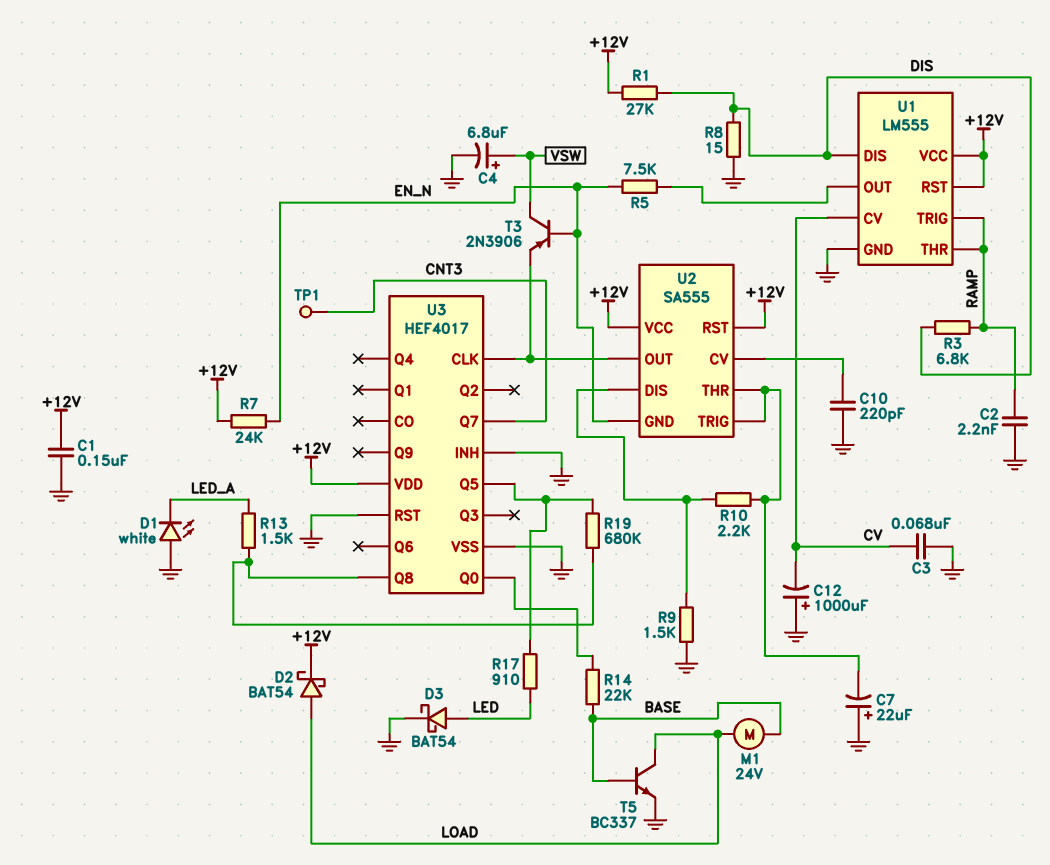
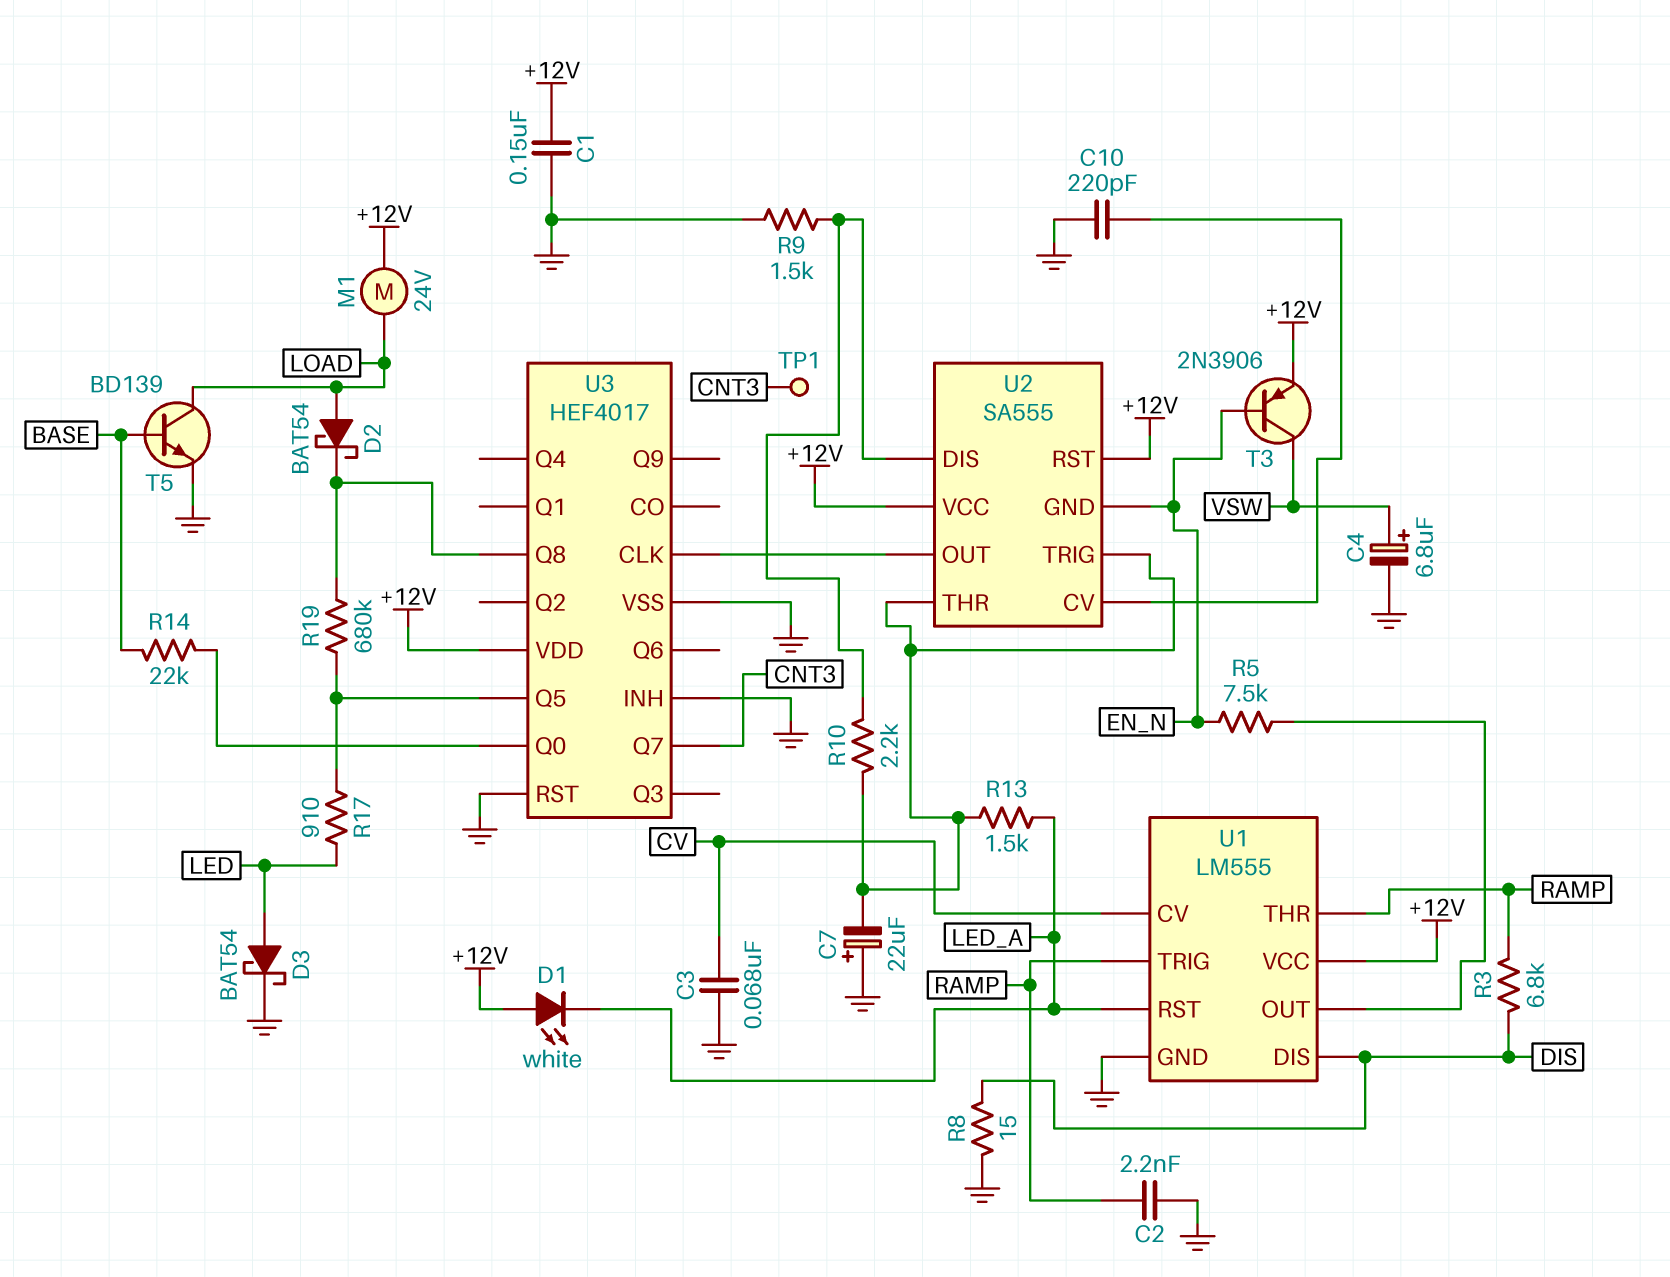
C12: 1000uF (plus GND, minus CV) -> none
D1: LED white (A GND, K LED_A) -> LED white (A +12V, K LED_A)
D2: schottky BAT54 (A LOAD, K +12V) -> schottky BAT54 (A LOAD, K U3/Q8)
M1: motor 24V (BASE, LOAD) -> motor 24V (+12V, LOAD)
R1: 27k (+12V, DIS) -> none
R7: 24k (+12V, EN_N) -> none
R13: 1.5k (LED_A, U3/Q8) -> 1.5k (LED_A, U2/THR)
T3: PNP 2N3906 (B EN_N, C VSW, E U2/OUT) -> PNP 2N3906 (B EN_N, C VSW, E +12V)
T5: NPN BC337 (B BASE, C LOAD, E GND) -> NPN BD139 (B BASE, C LOAD, E GND)
U1 pin RST: +12V -> LED_A

